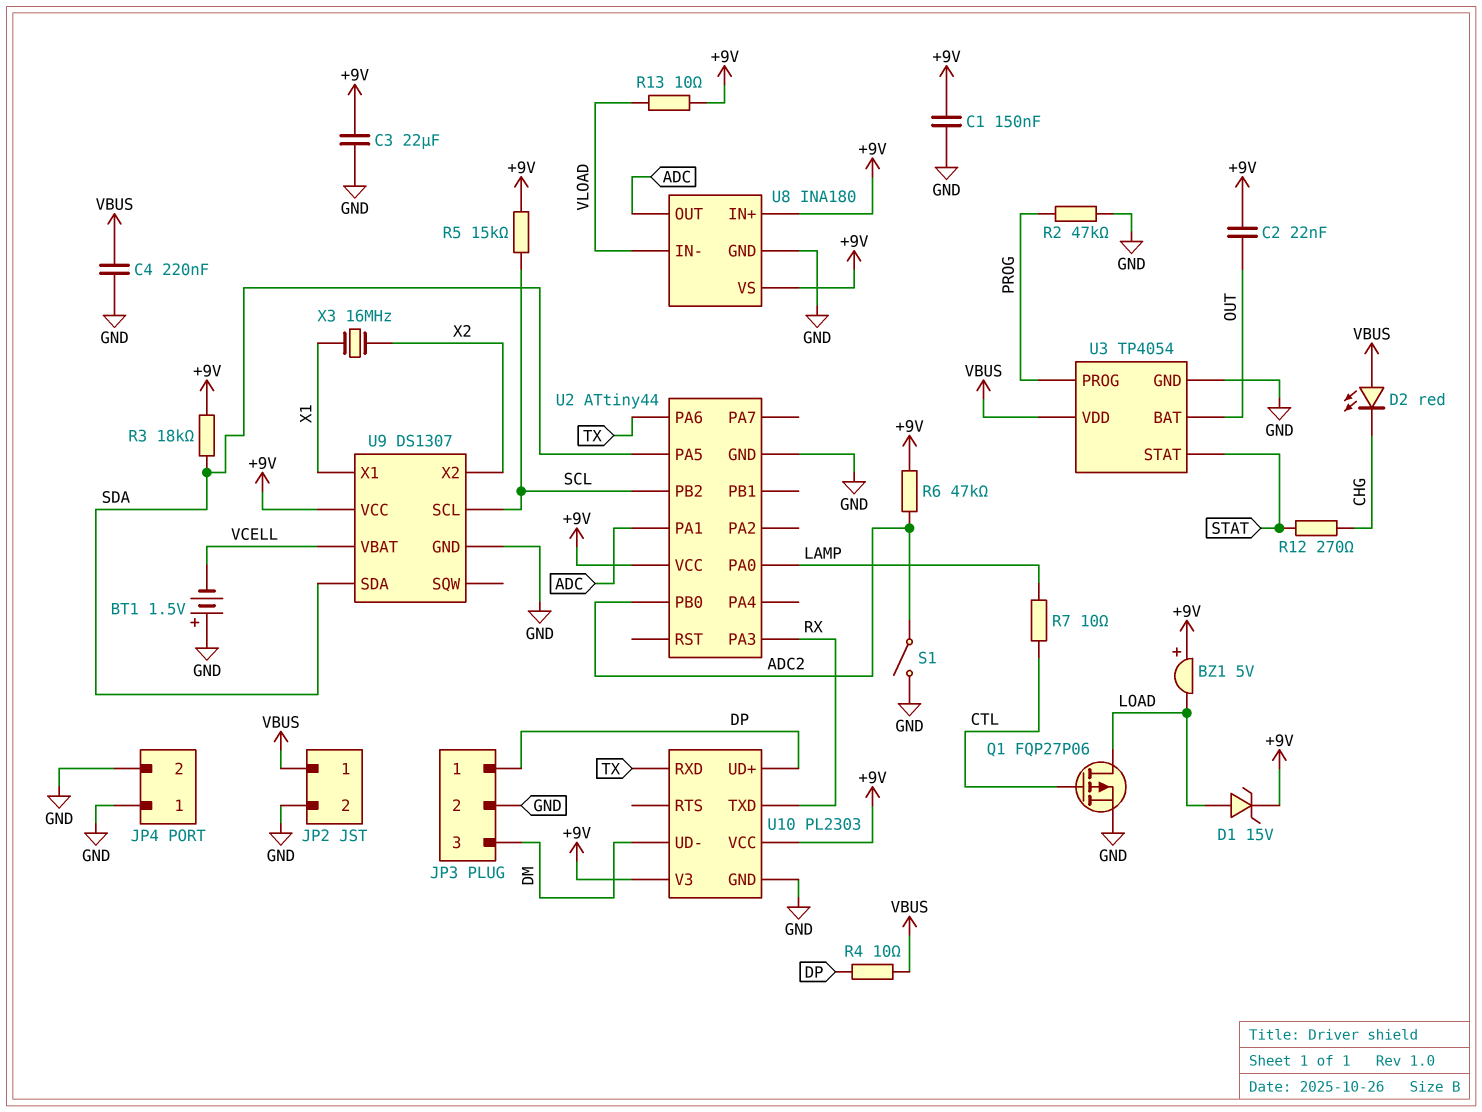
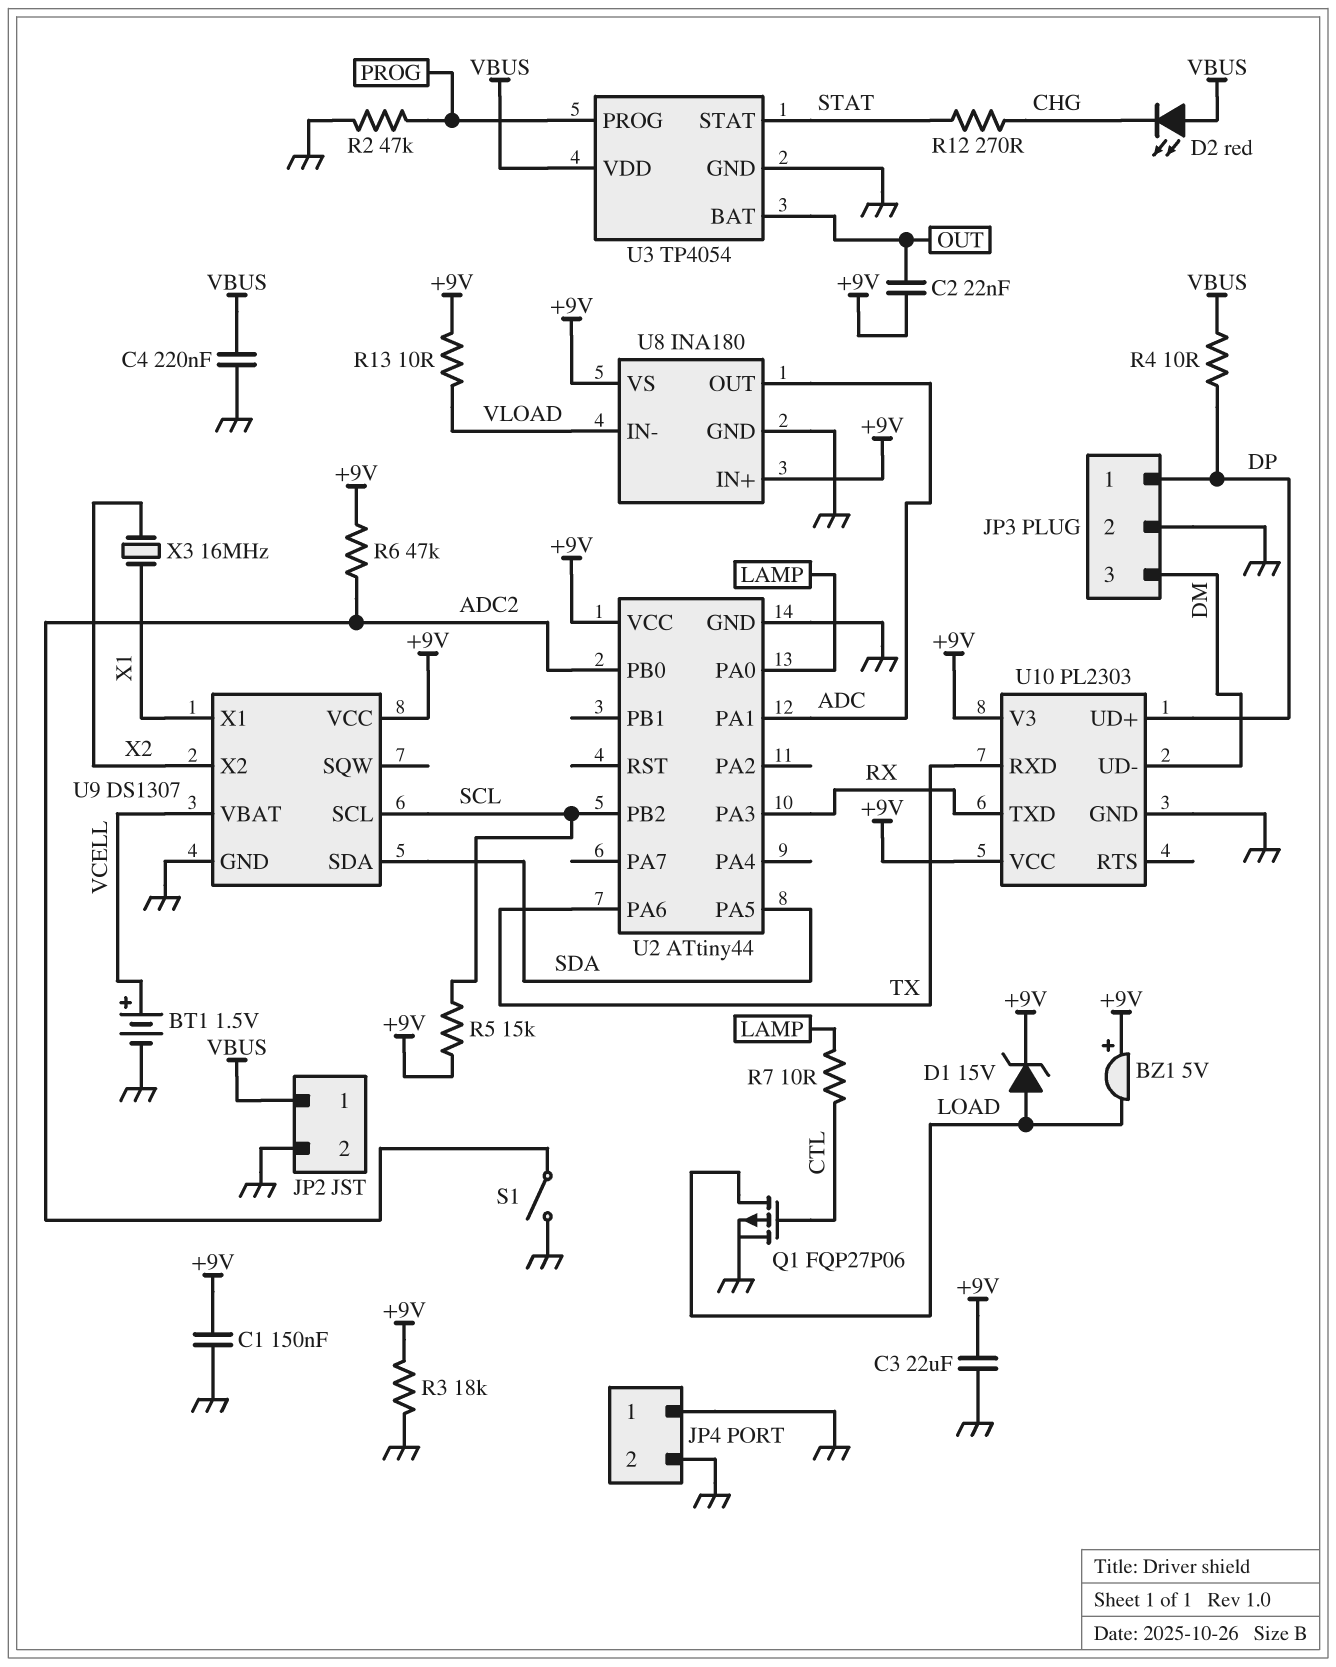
BT1: 1.5V (plus GND, minus VCELL) -> 1.5V (plus VCELL, minus GND)
R3: 18k (+9V, SDA) -> 18k (+9V, GND)

